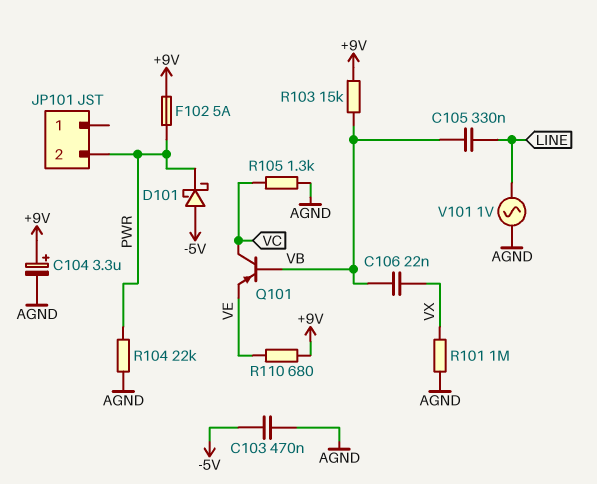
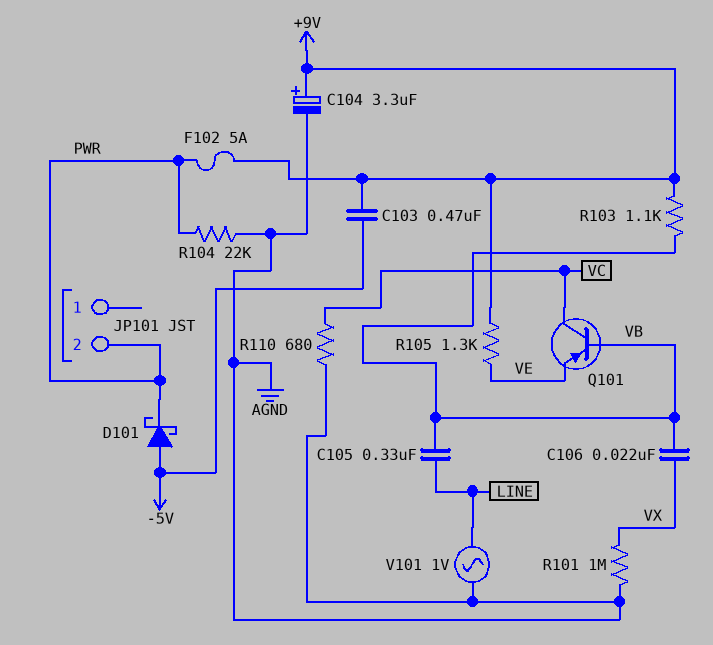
C103: 470nF (-5V, AGND) -> 470nF (+9V, -5V)
R103: 15k (+9V, VB) -> 1.1k (+9V, VB)
R105: 1.3k (AGND, VC) -> 1.3k (+9V, VE)
R110: 680 (+9V, VE) -> 680 (AGND, VC)

